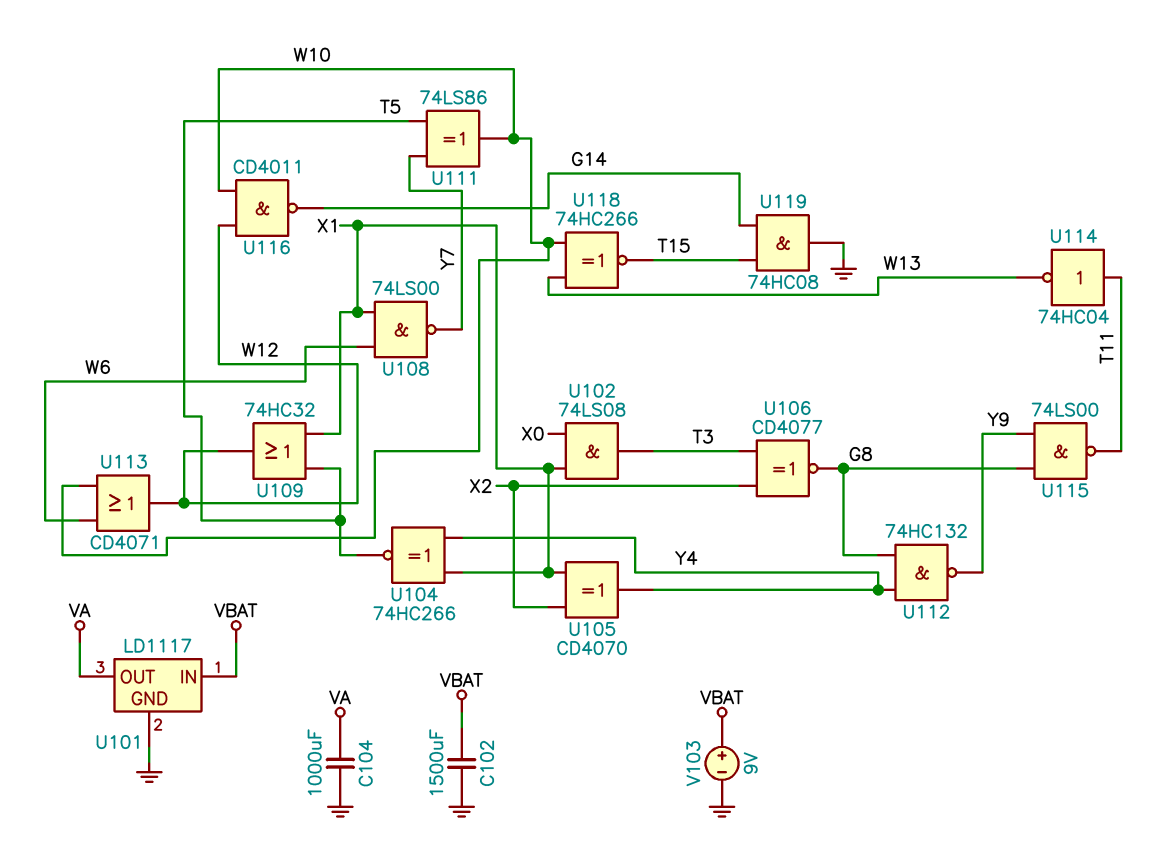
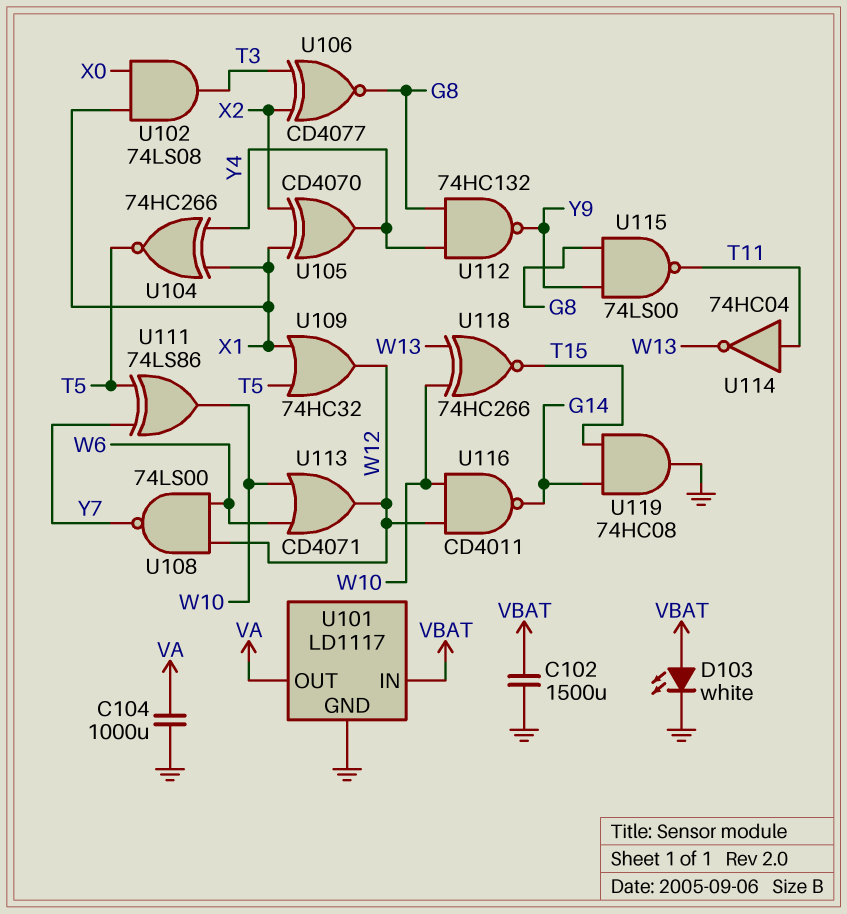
D103: none -> LED white (A VBAT, K GND)
U108: NAND 74LS00 (in W6, in X1, out Y7) -> NAND 74LS00 (in W6, in W12, out Y7)
V103: 9V (plus VBAT, minus GND) -> none

